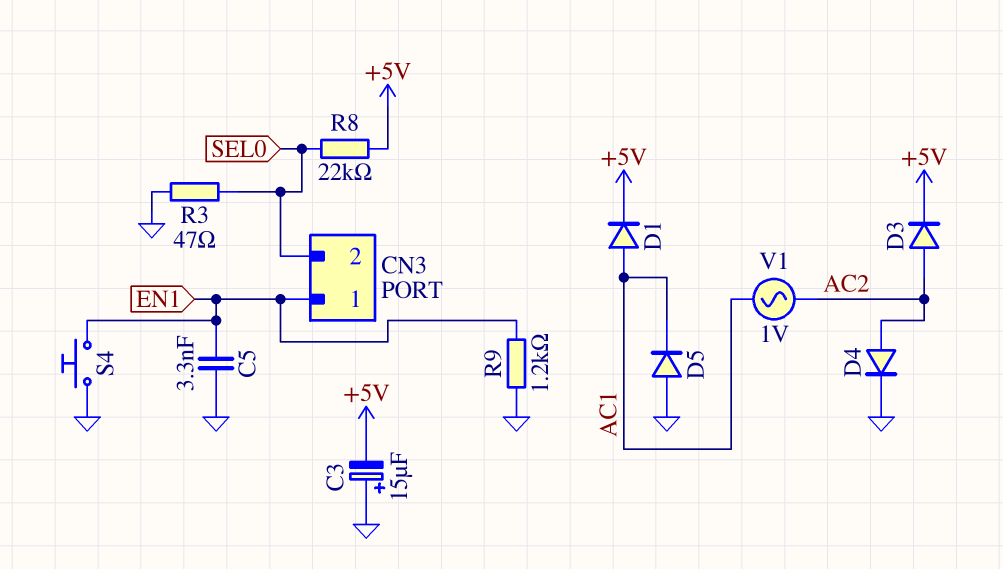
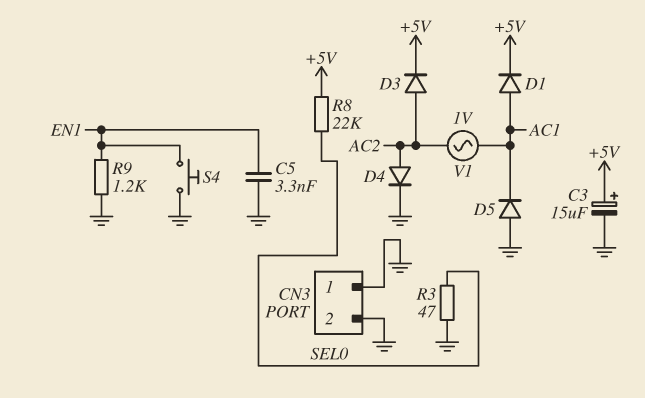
C3: 15uF (plus GND, minus +5V) -> 15uF (plus +5V, minus GND)
CN3 pin 1: EN1 -> GND
CN3 pin 2: SEL0 -> GND

